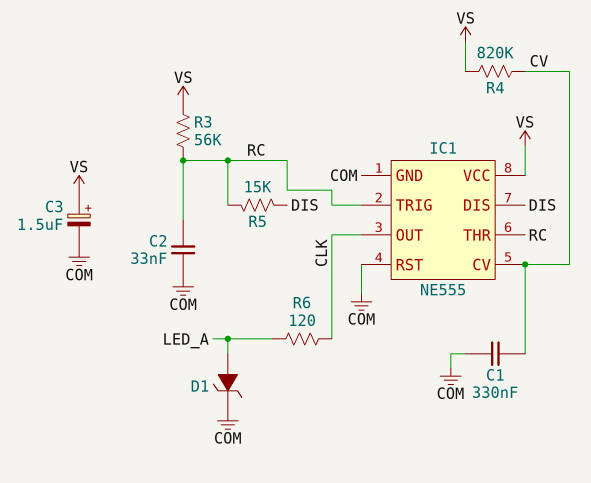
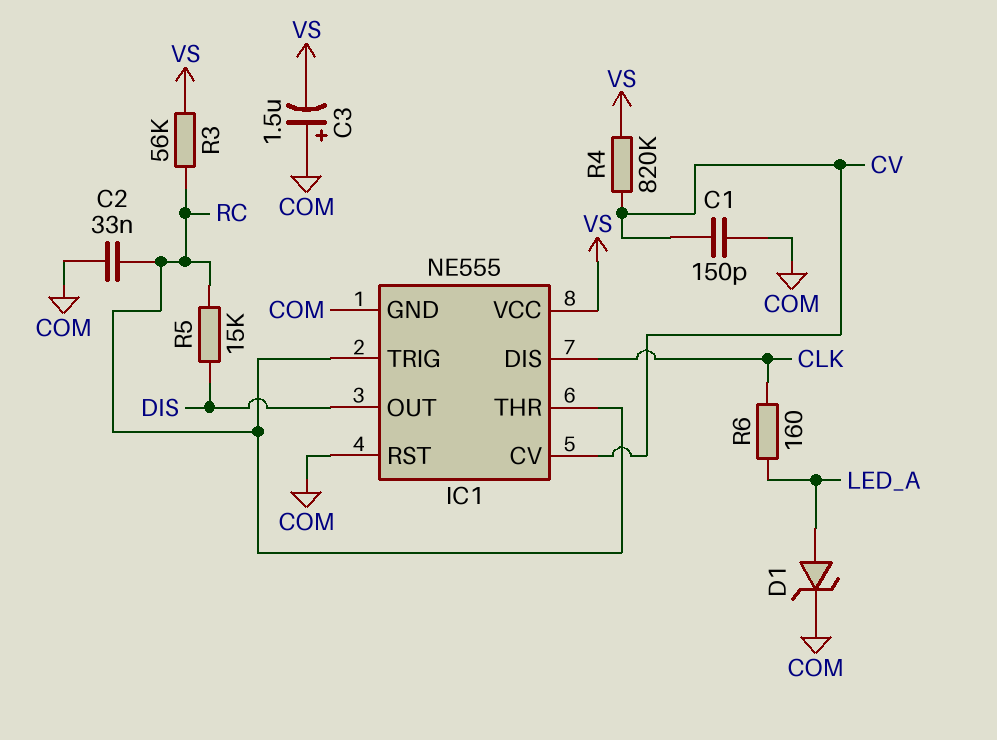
C1: 330nF (COM, CV) -> 150pF (COM, CV)
C3: 1.5uF (plus VS, minus COM) -> 1.5uF (plus COM, minus VS)
IC1 pin DIS: DIS -> CLK
IC1 pin OUT: CLK -> DIS
R6: 120 (CLK, LED_A) -> 160 (CLK, LED_A)

